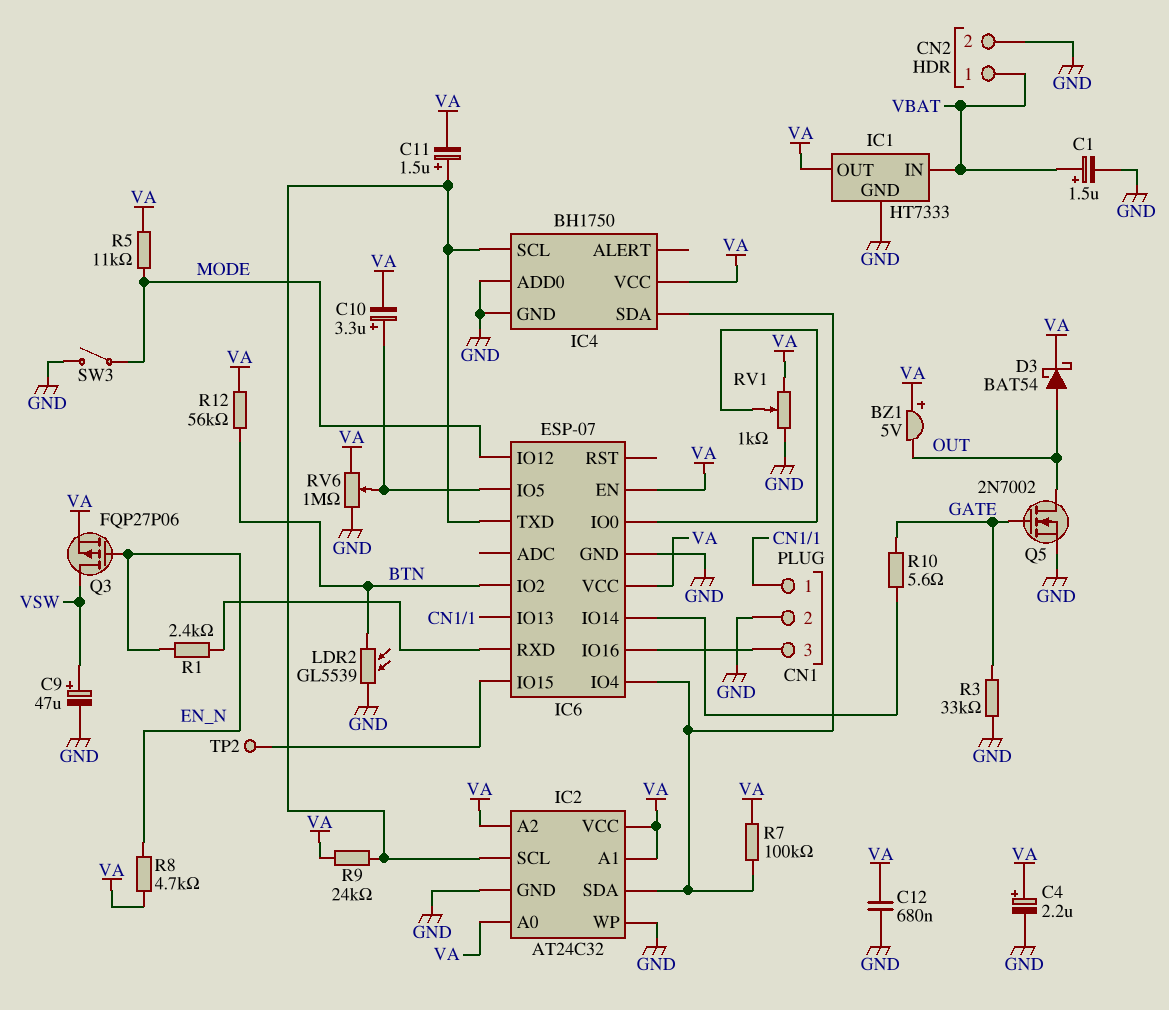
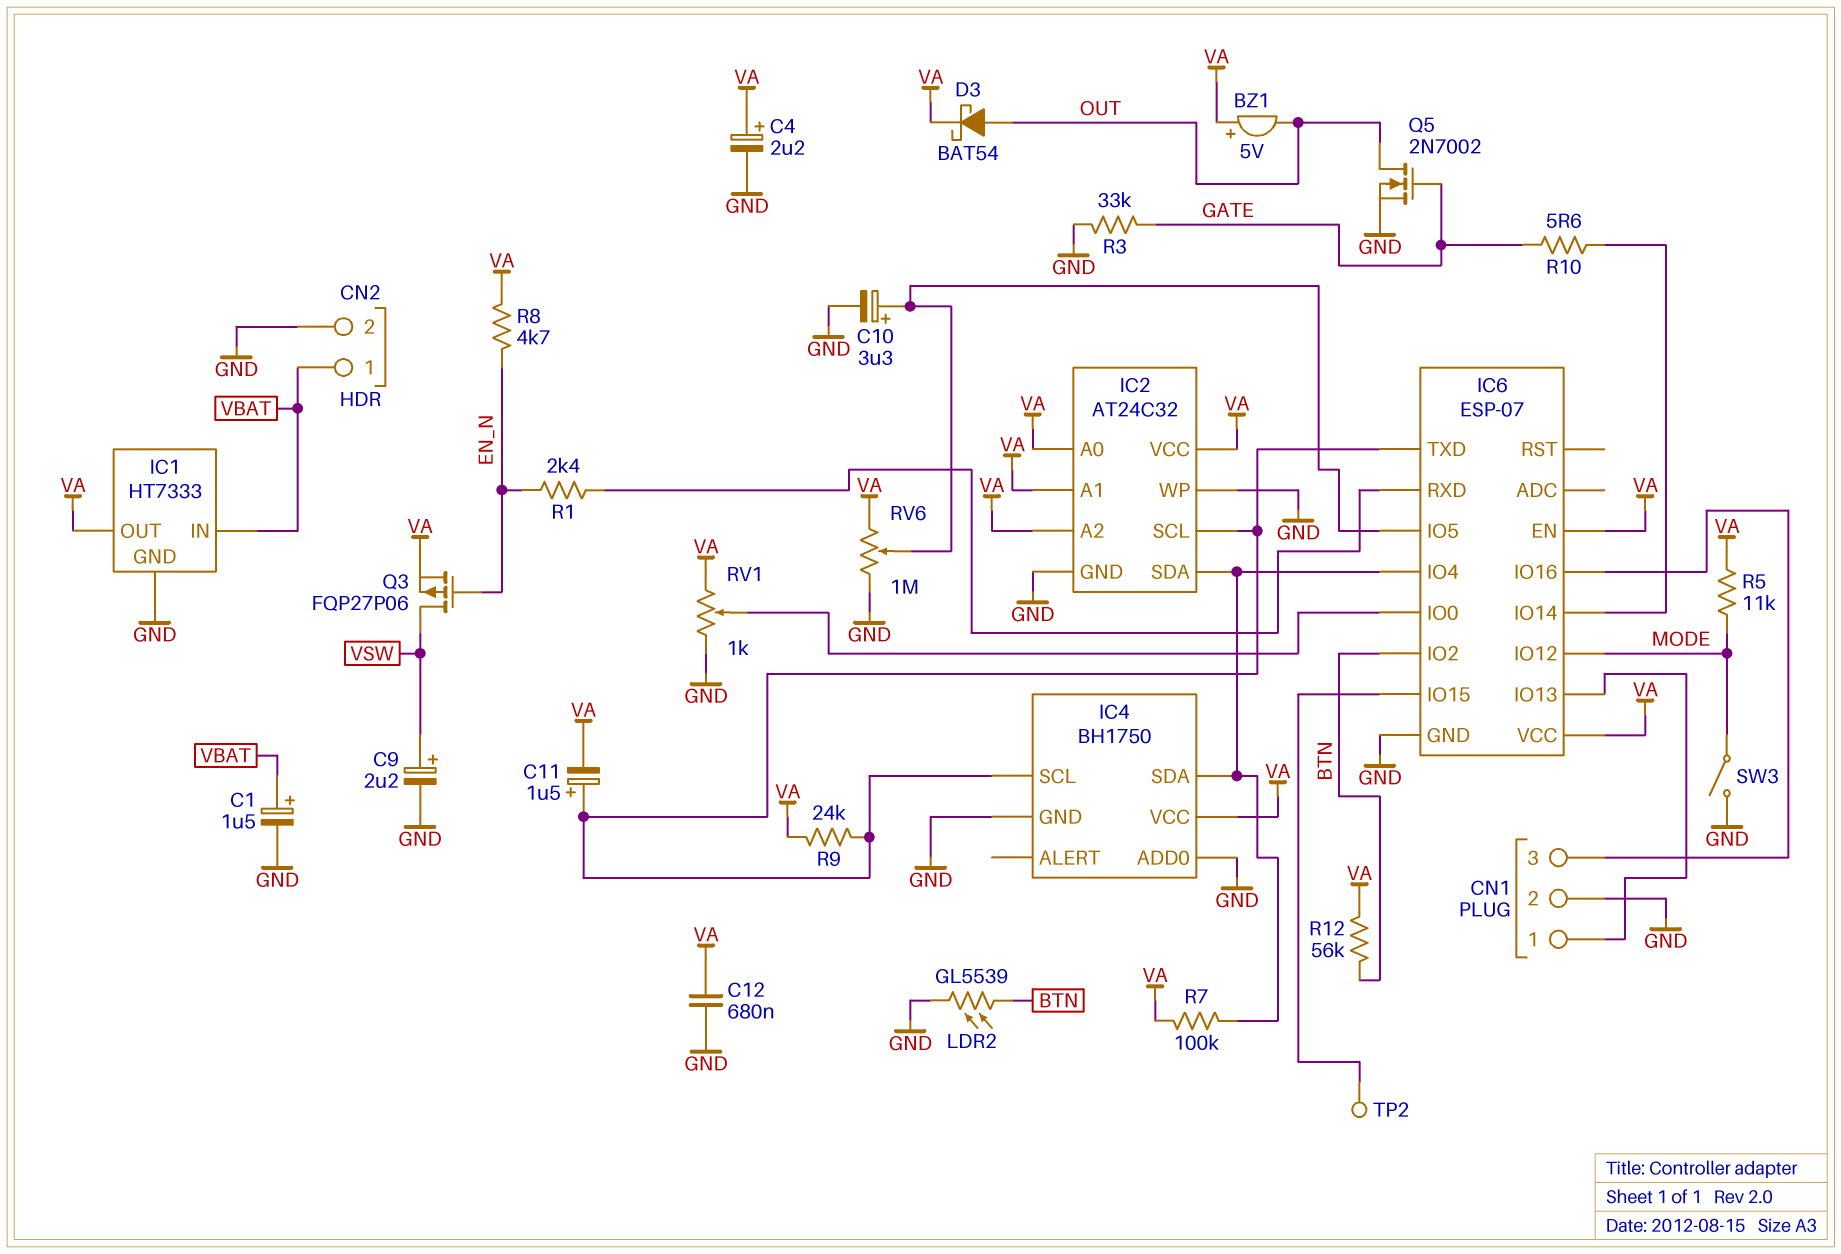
C9: 47uF (plus VSW, minus GND) -> 2.2uF (plus VSW, minus GND)
C10: 3.3uF (plus IC6/IO5, minus VA) -> 3.3uF (plus IC6/IO5, minus GND)

